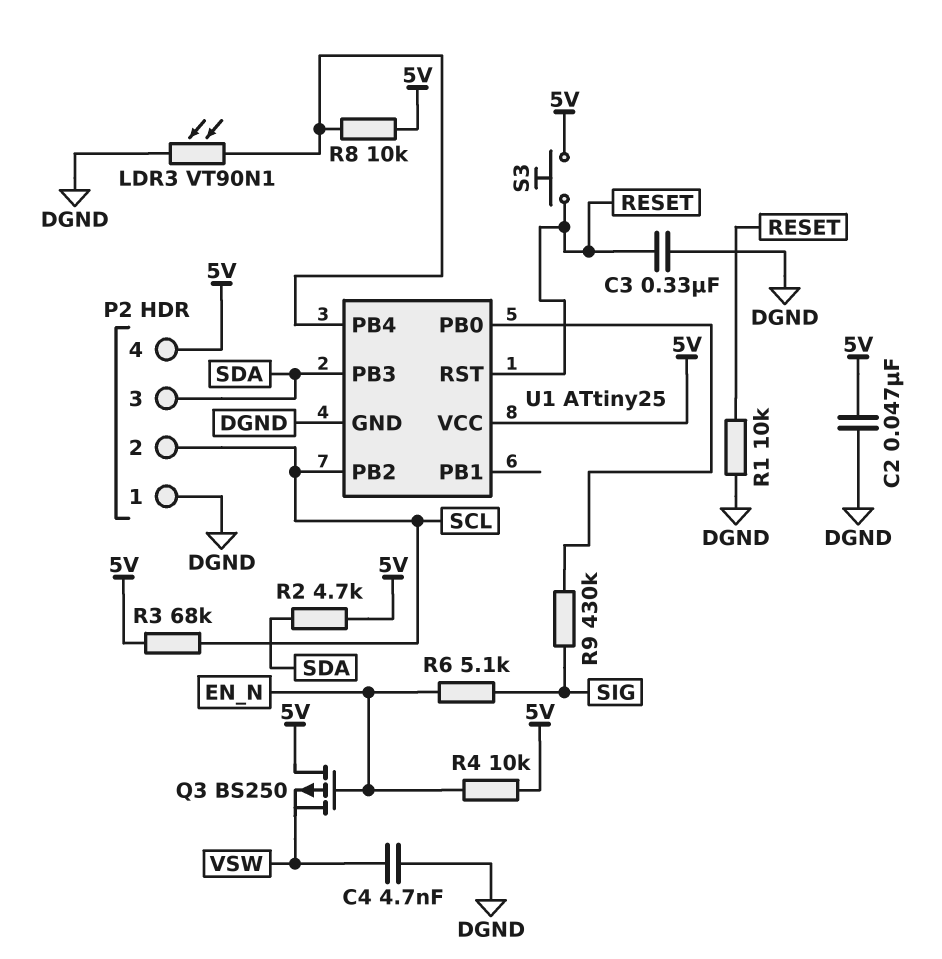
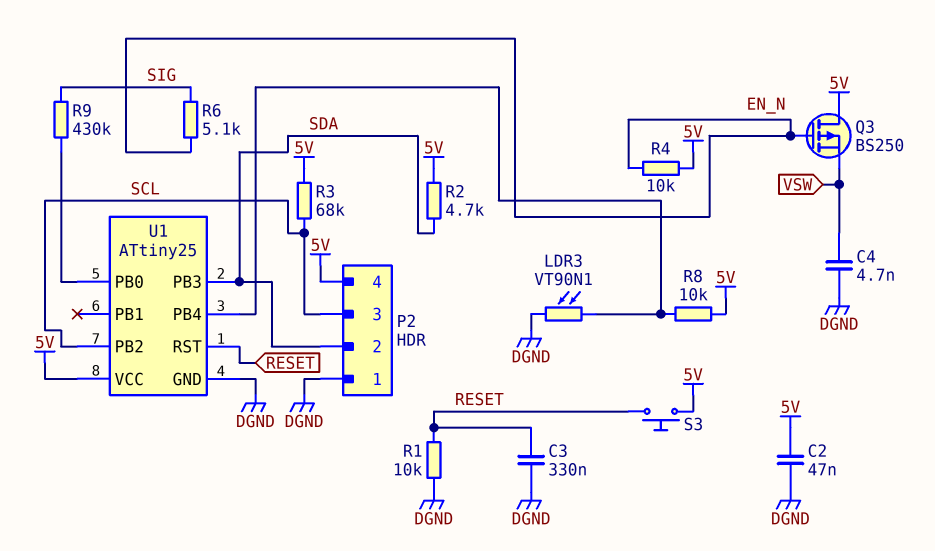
P2 pin 2: SCL -> SDA
P2 pin 3: SDA -> SCL

